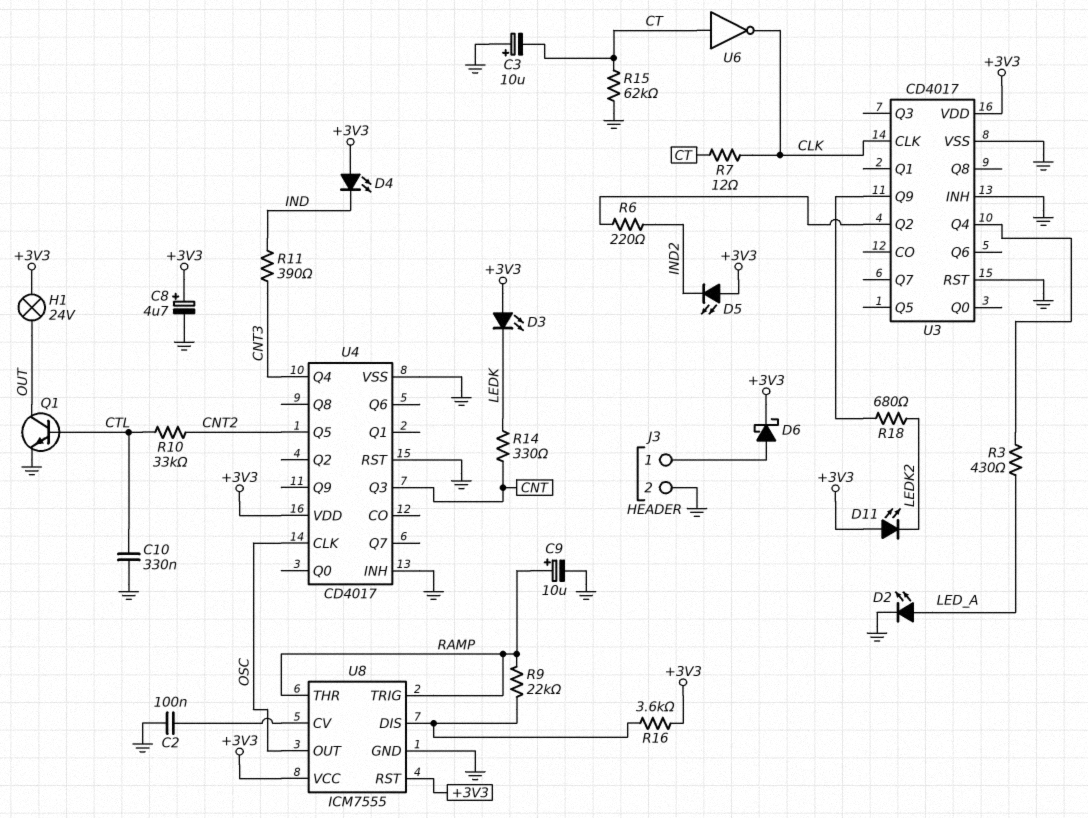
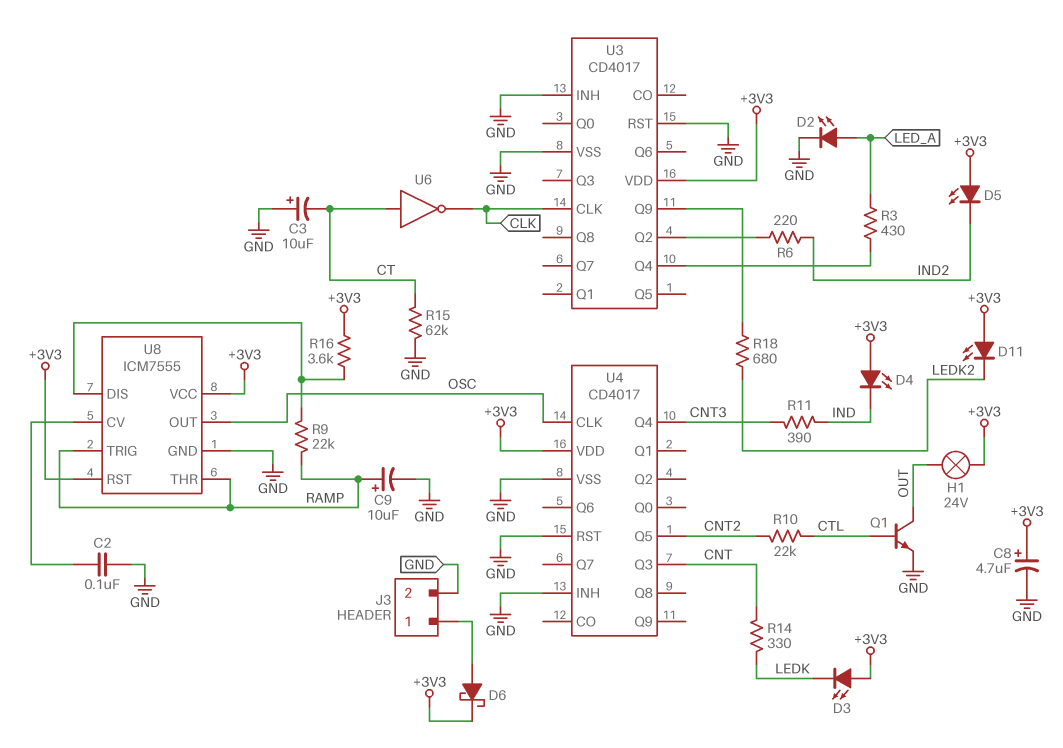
C10: 330nF (CTL, GND) -> none
R7: 12 (CLK, CT) -> none
R10: 33k (CNT2, CTL) -> 22k (CNT2, CTL)

